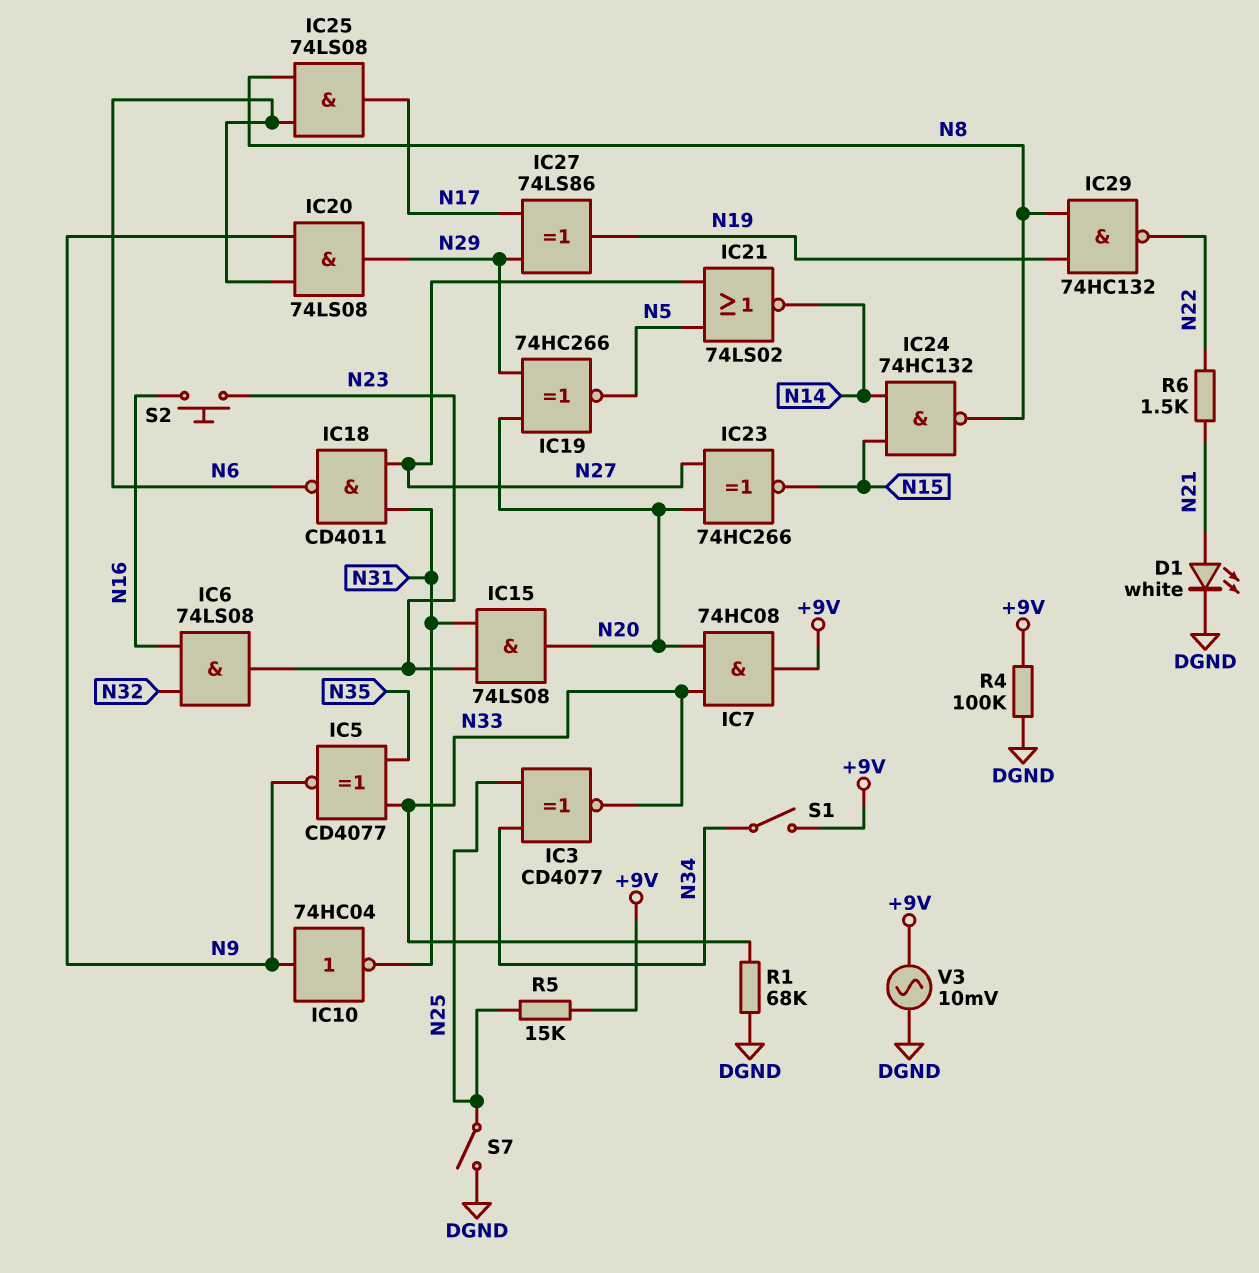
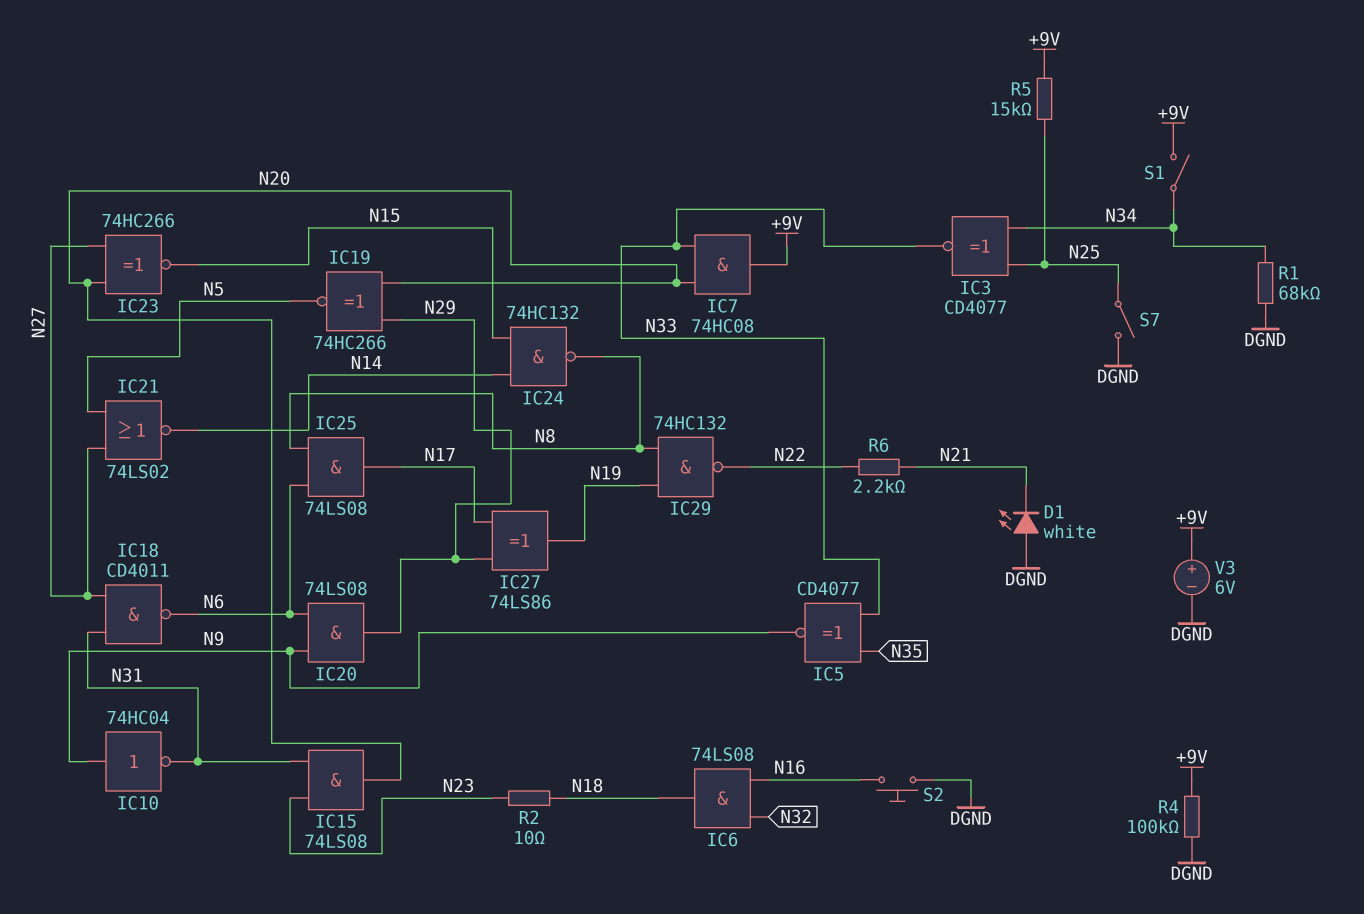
D1: LED white (A N21, K DGND) -> LED white (A DGND, K N21)
IC6: AND 74LS08 (in N16, in N32, out N23) -> AND 74LS08 (in N16, in N32, out N18)
R1: 68k (DGND, N33) -> 68k (DGND, N34)
R2: none -> 10 (N18, N23)
R6: 1.5k (N21, N22) -> 2.2k (N21, N22)
S2: button (N16, N23) -> button (DGND, N16)
V3: AC 10mV (+9V, DGND) -> 6V (plus +9V, minus DGND)

